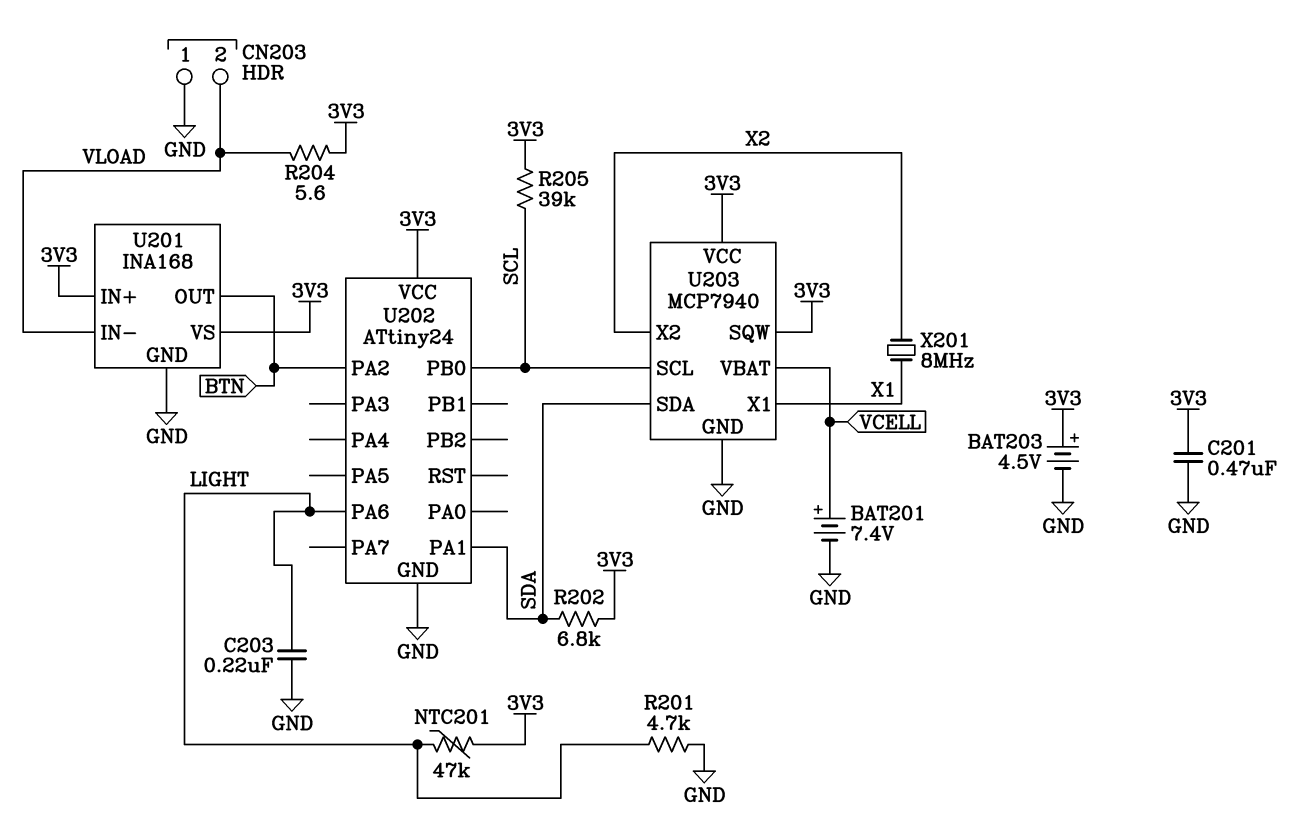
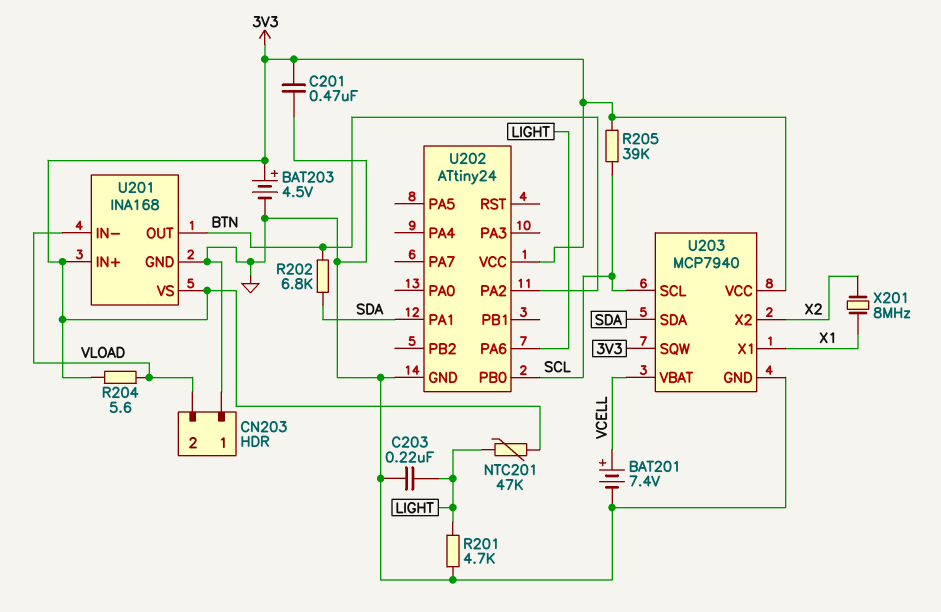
R202: 6.8k (3V3, SDA) -> 6.8k (BTN, SDA)

